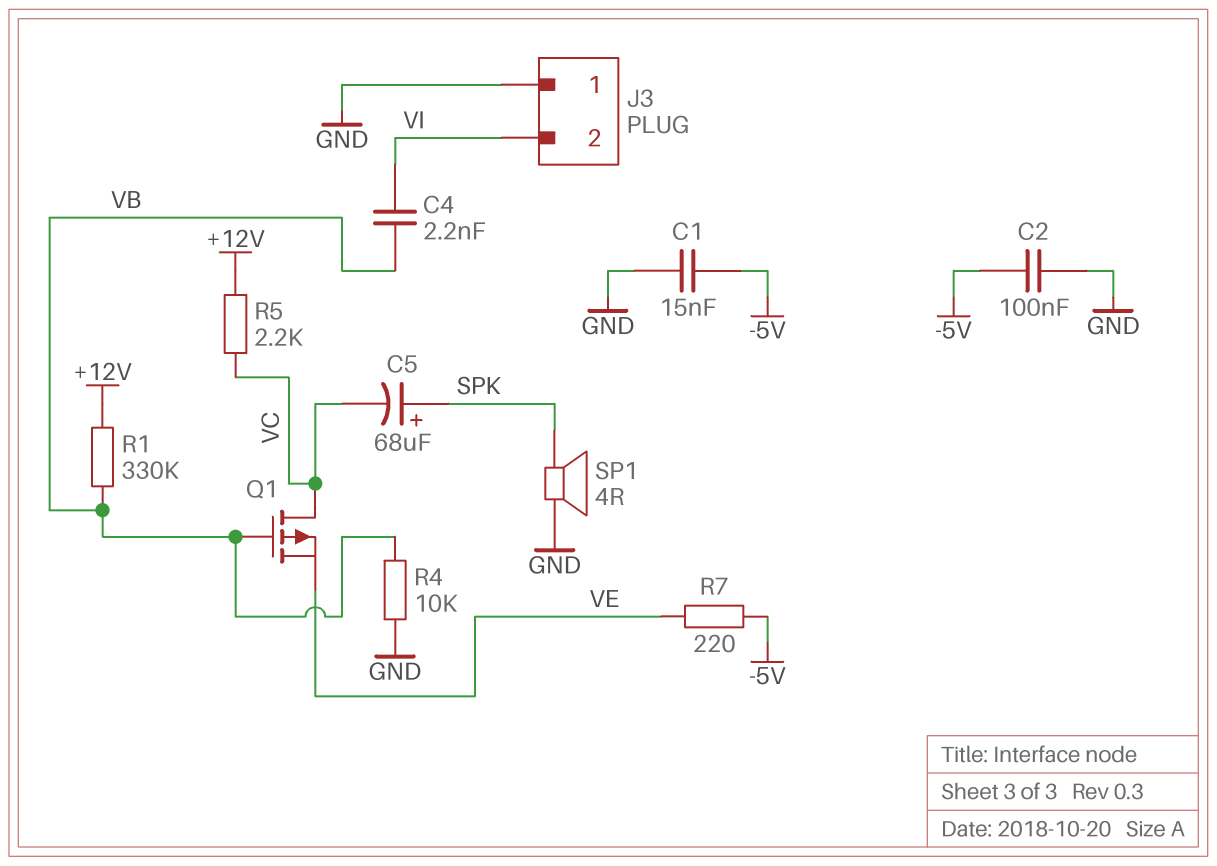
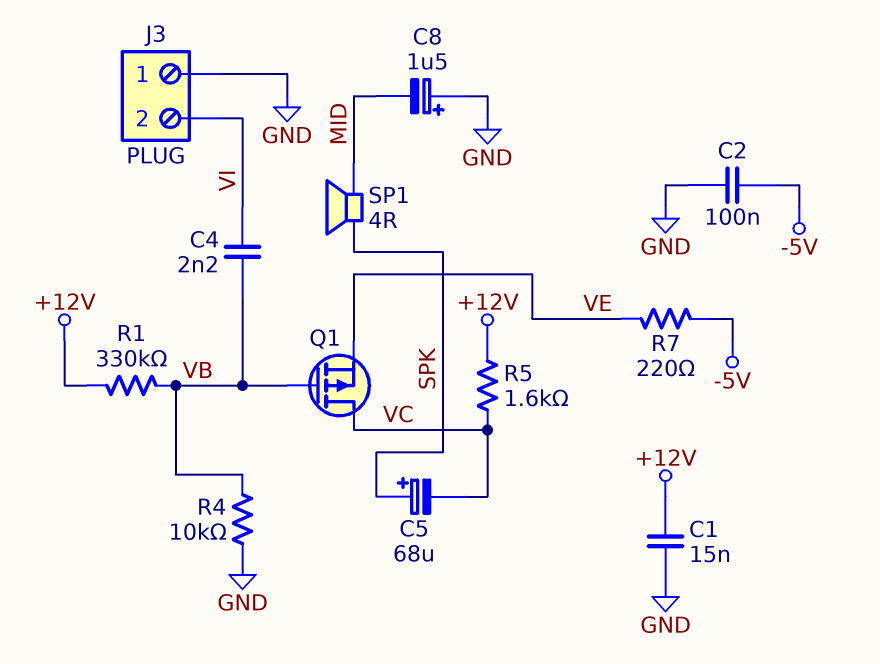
C1: 15nF (-5V, GND) -> 15nF (+12V, GND)
C8: none -> 1.5uF (plus GND, minus MID)
R5: 2.2k (+12V, VC) -> 1.6k (+12V, VC)
SP1: speaker 4R (GND, SPK) -> speaker 4R (MID, SPK)

